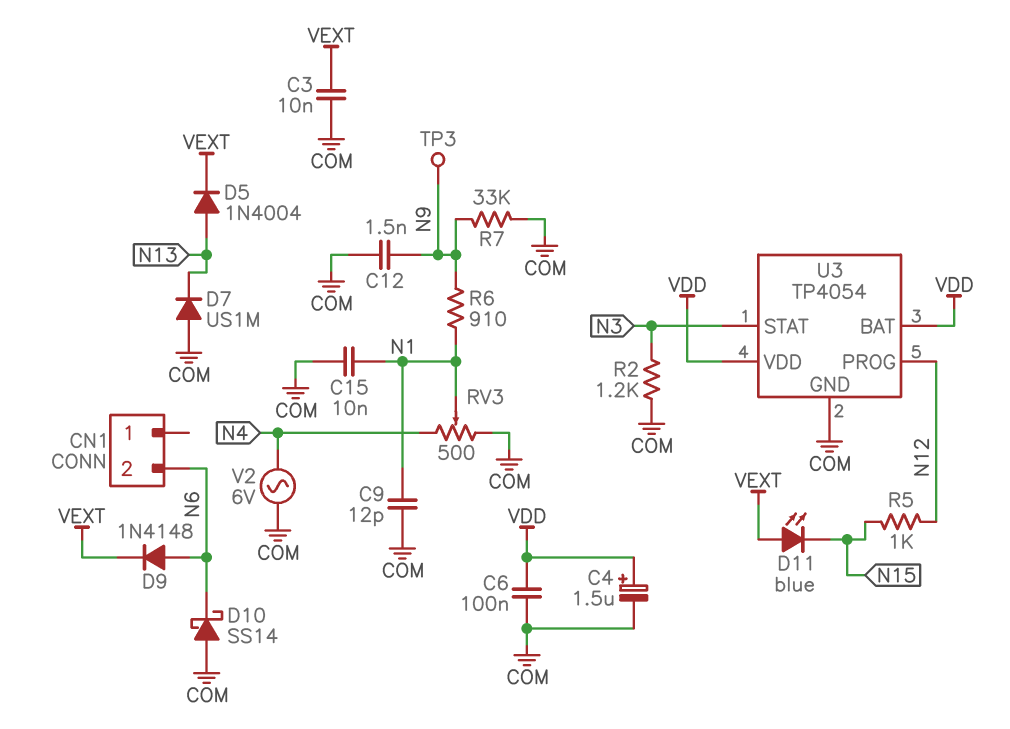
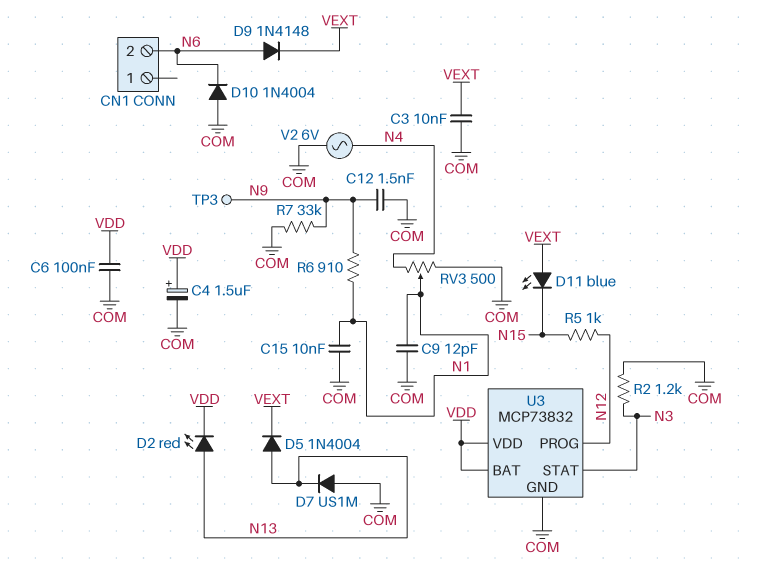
D2: none -> LED red (A N13, K VDD)
D10: schottky SS14 (A COM, K N6) -> diode 1N4004 (A COM, K N6)
U3: TP4054 -> MCP73832

